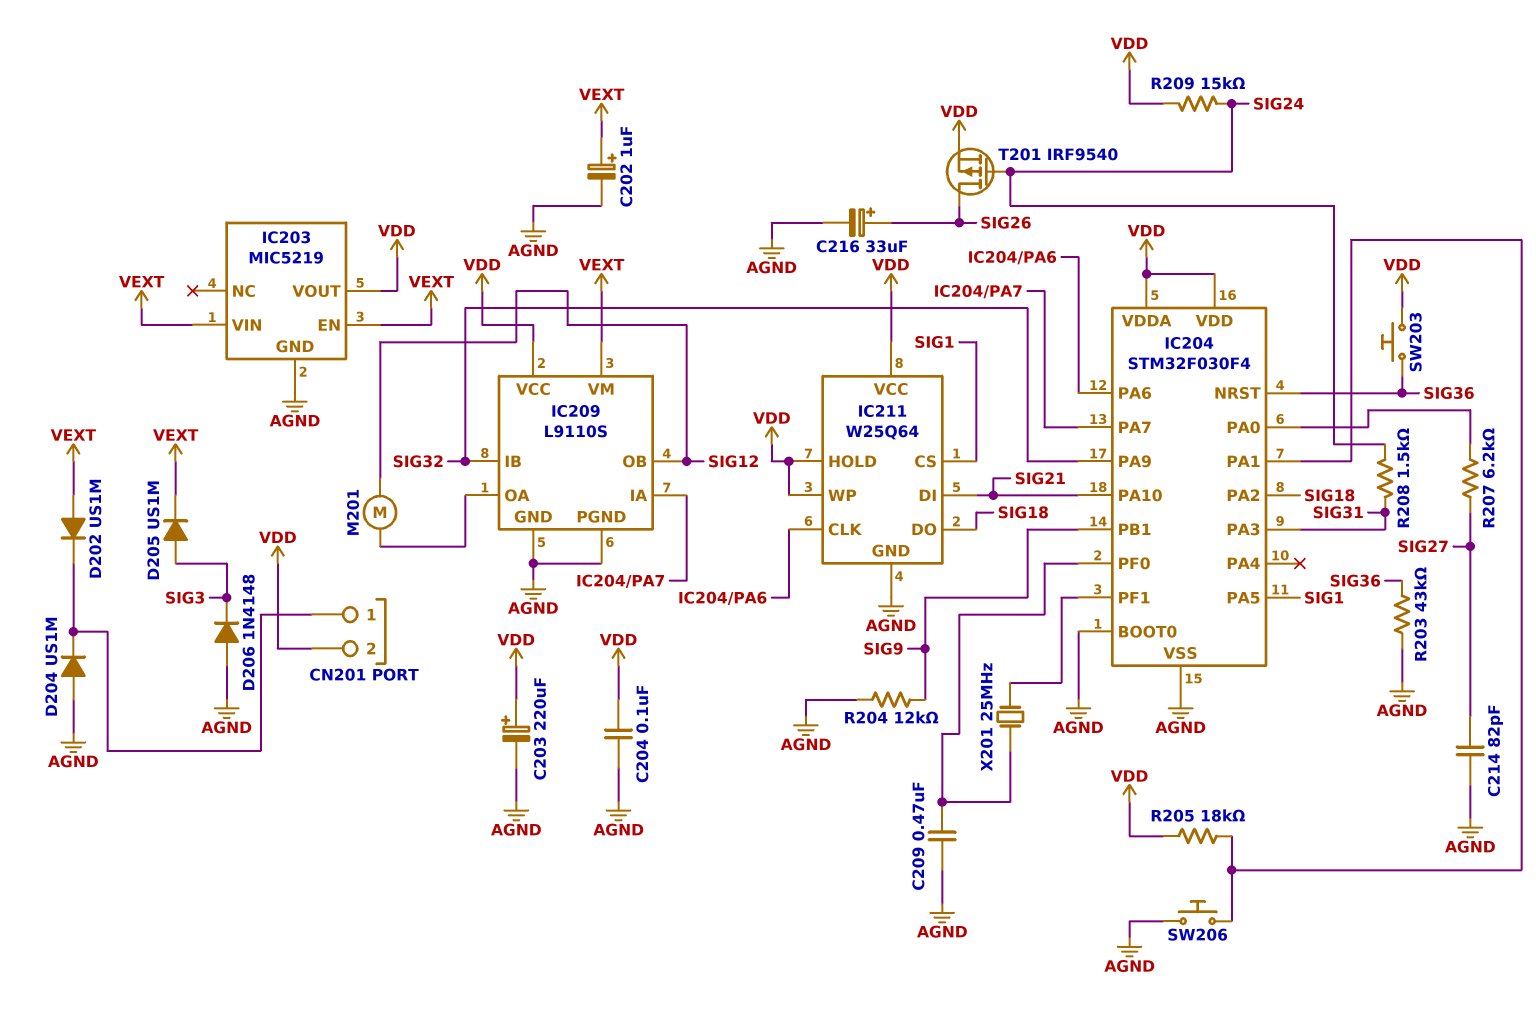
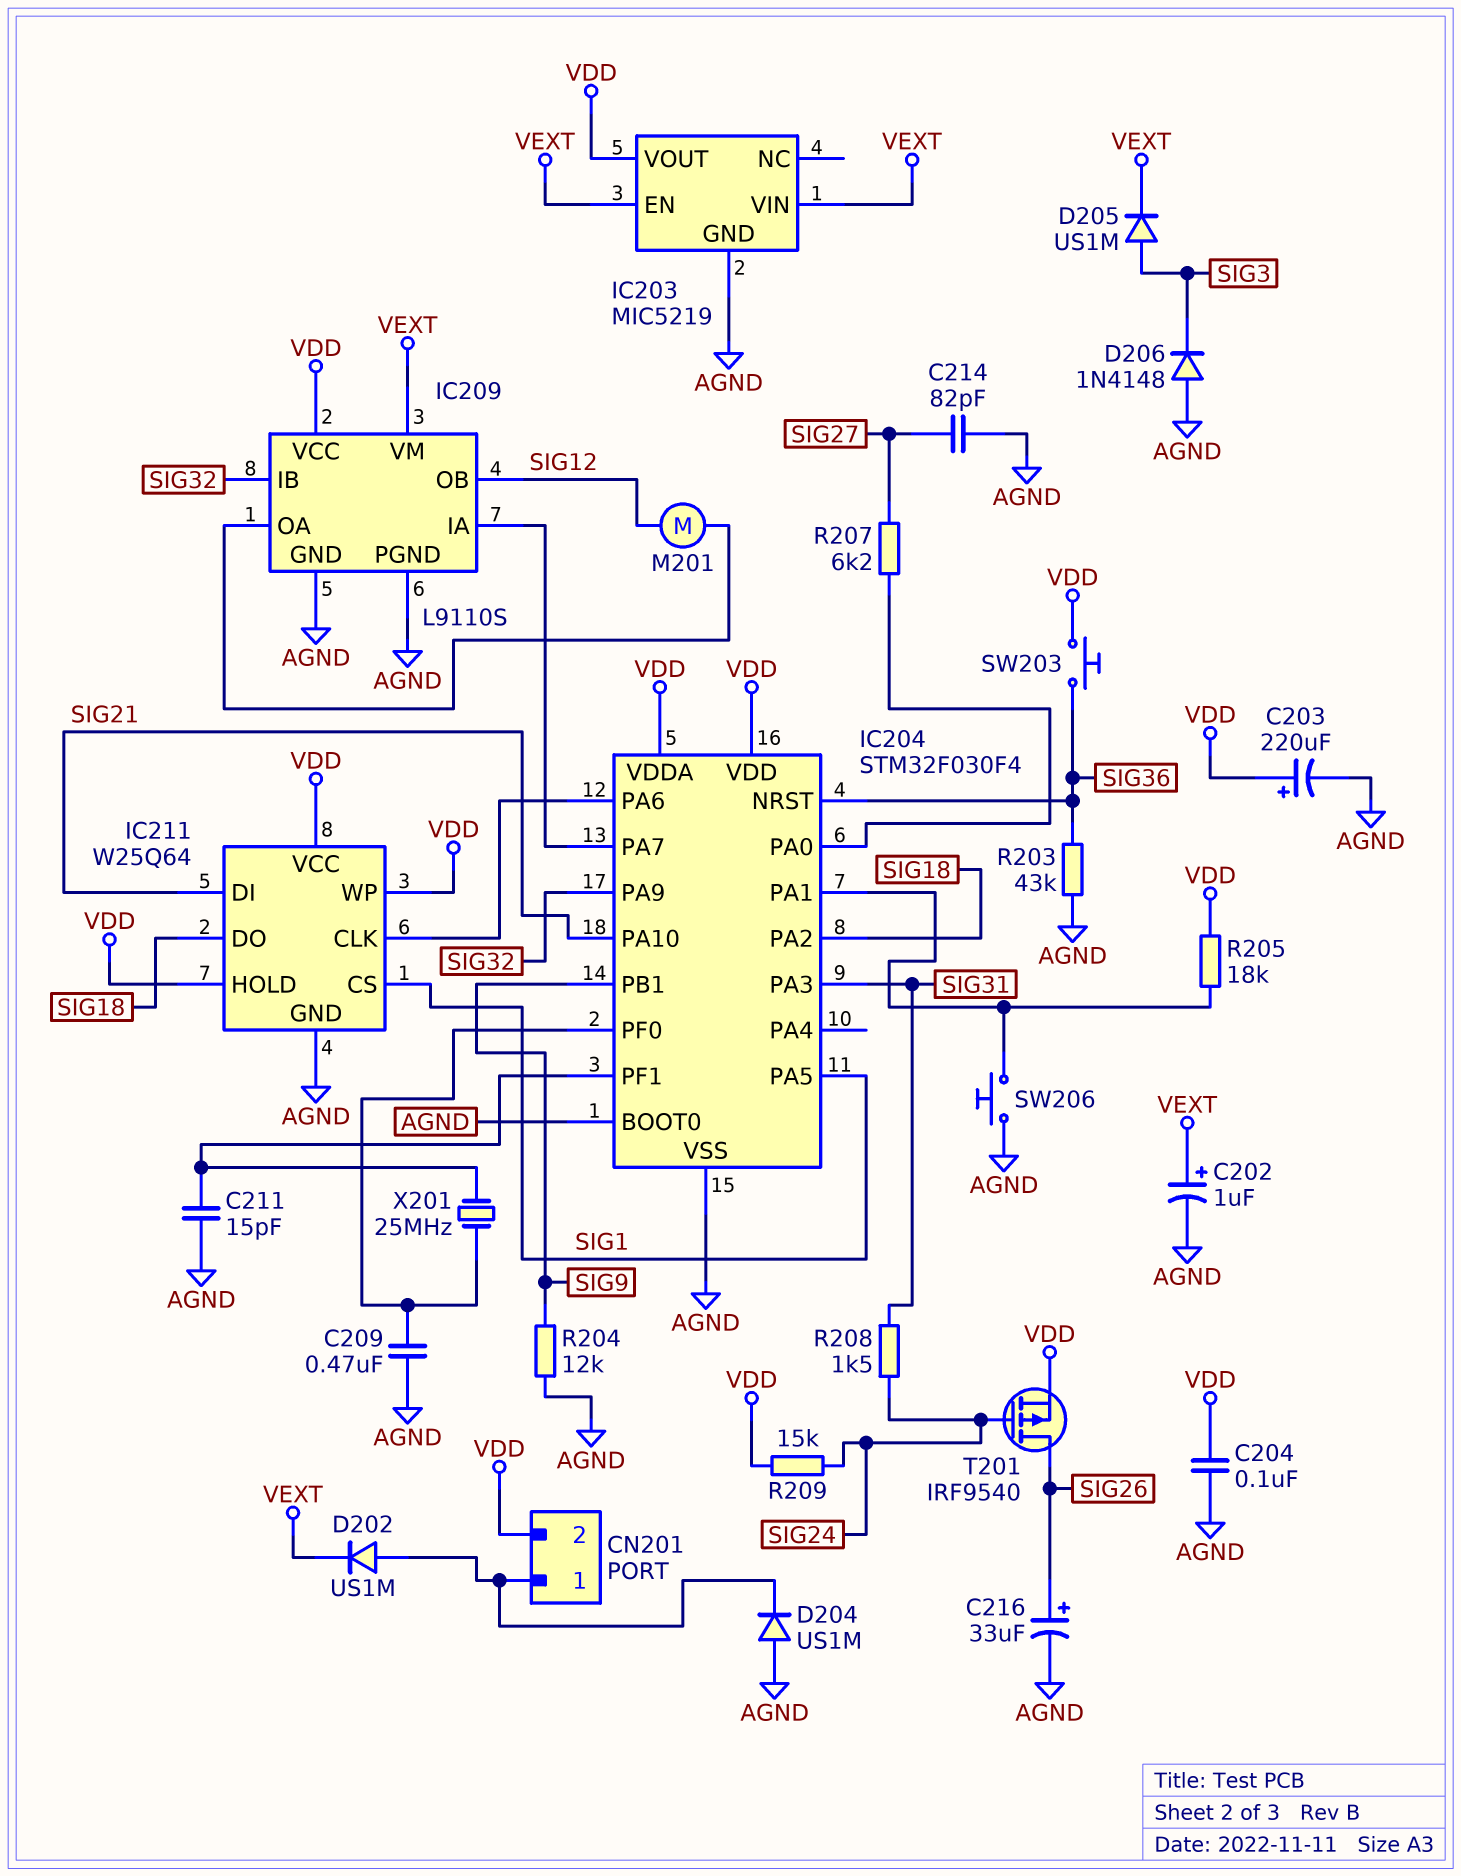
C211: none -> 15pF (AGND, IC204/PF1)
D202: diode US1M (A VEXT, K CN201/1) -> diode US1M (A CN201/1, K VEXT)

